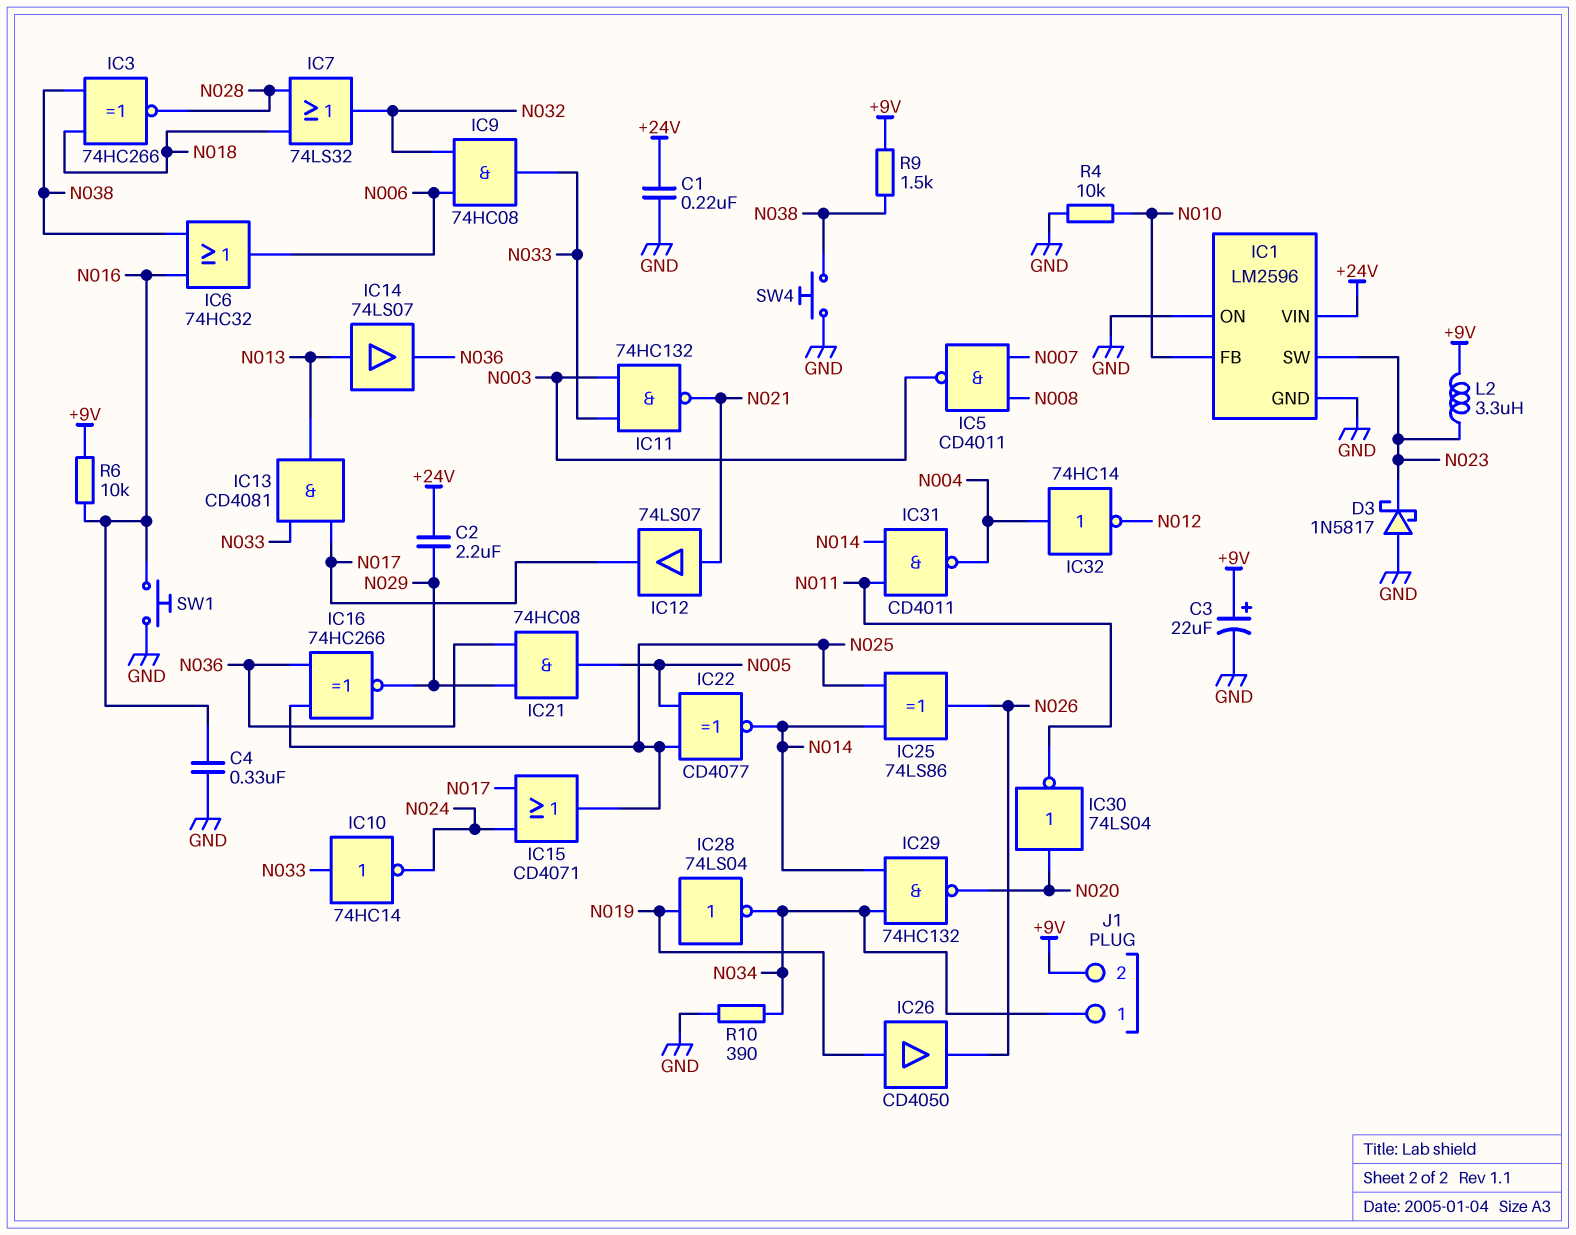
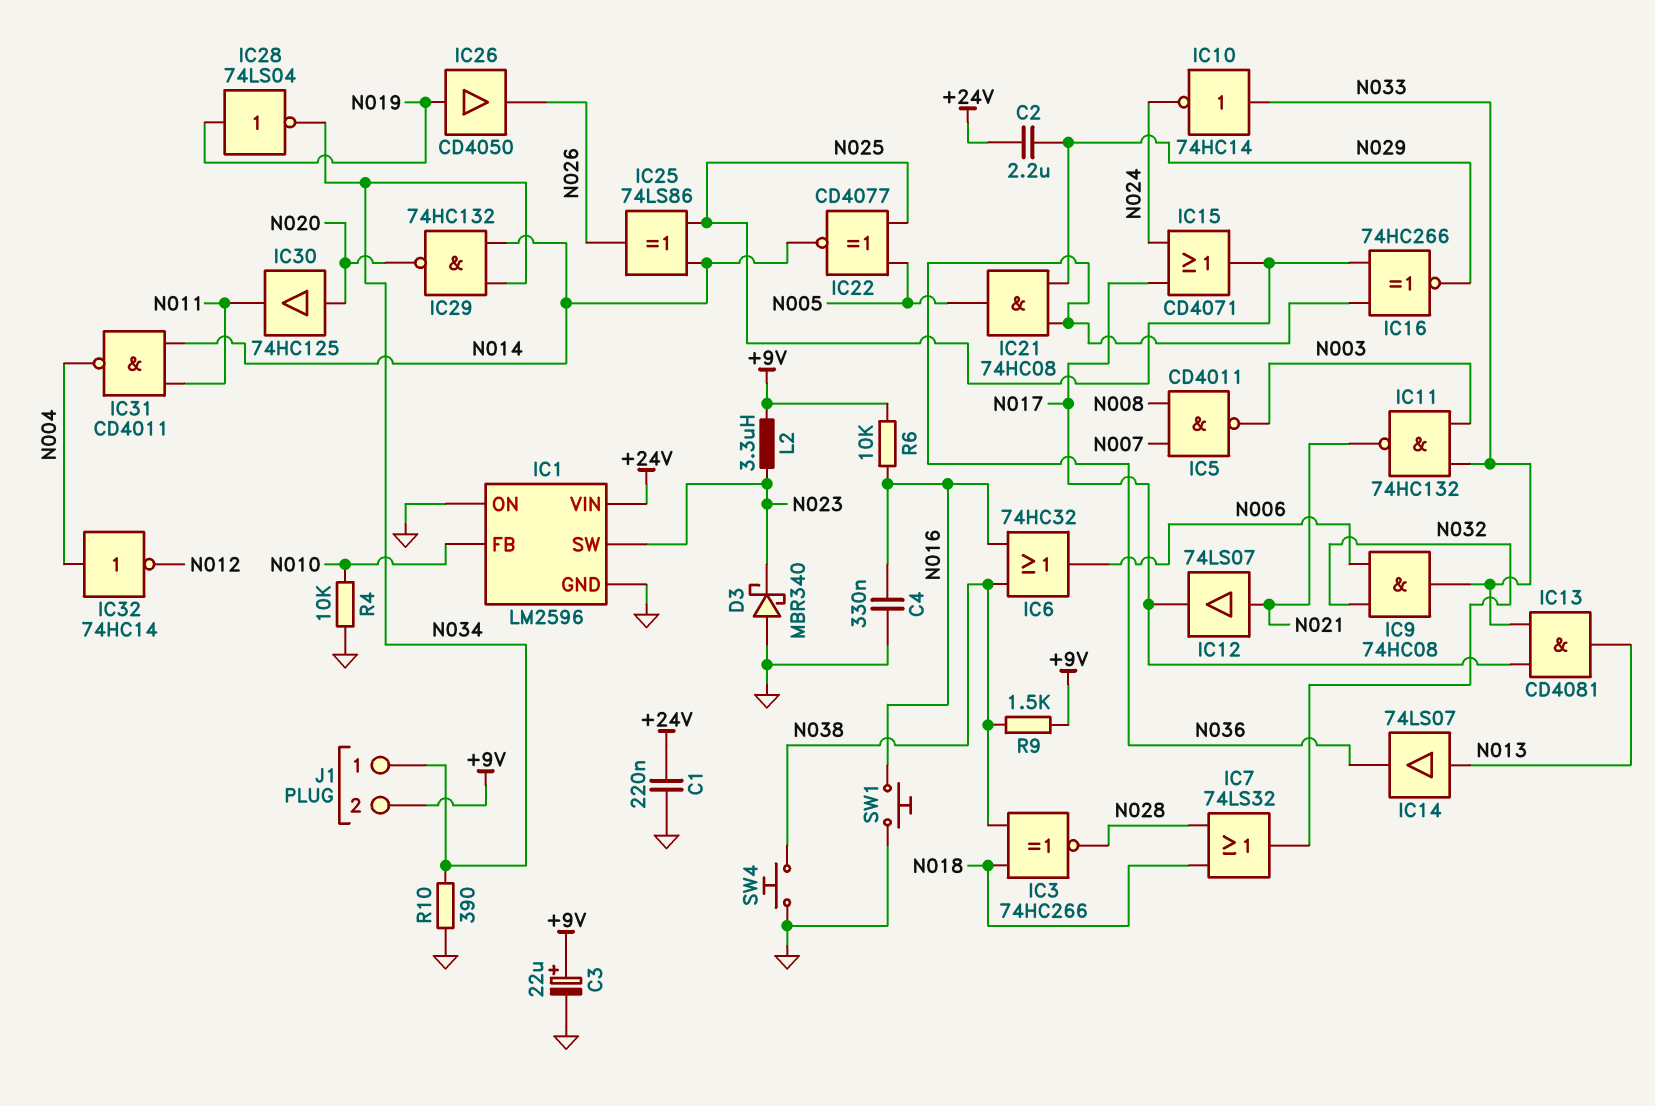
D3: schottky 1N5817 (A GND, K N023) -> schottky MBR340 (A GND, K N023)
IC30: NOT 74LS04 (in N020, out N011) -> buffer 74HC125 (in N020, out N011)

